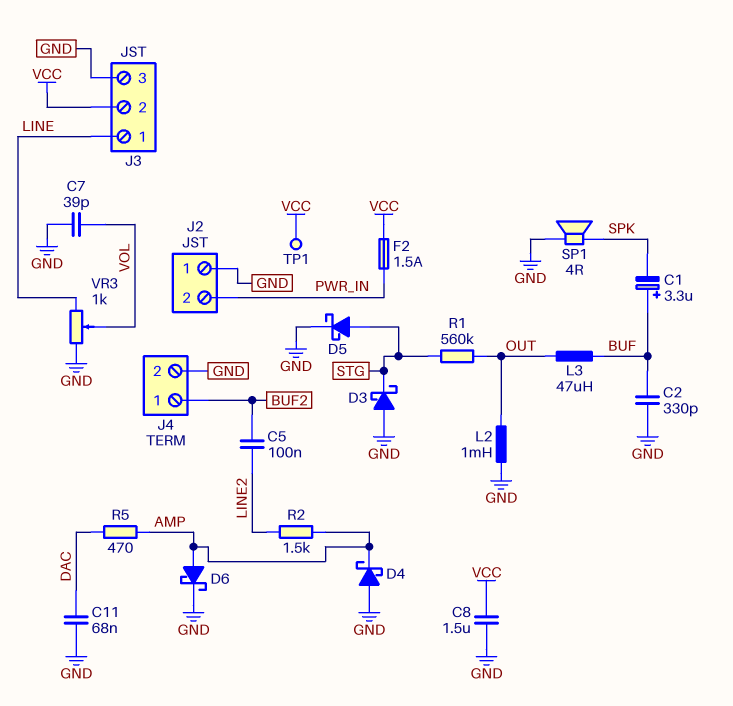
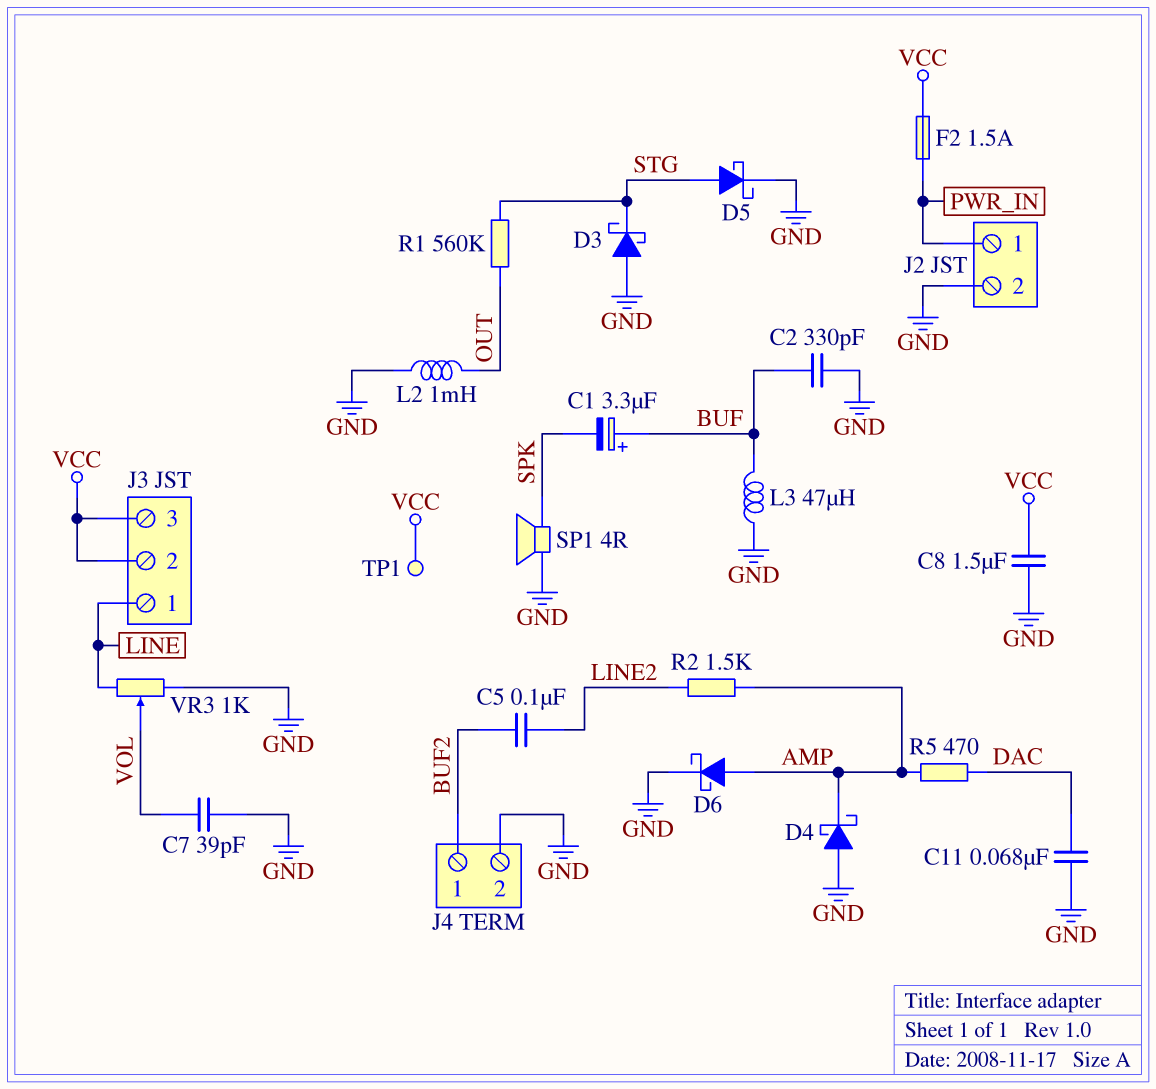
J2 pin 1: GND -> PWR_IN
J2 pin 2: PWR_IN -> GND
J3 pin 3: GND -> VCC
L3: 47uH (BUF, OUT) -> 47uH (BUF, GND)

